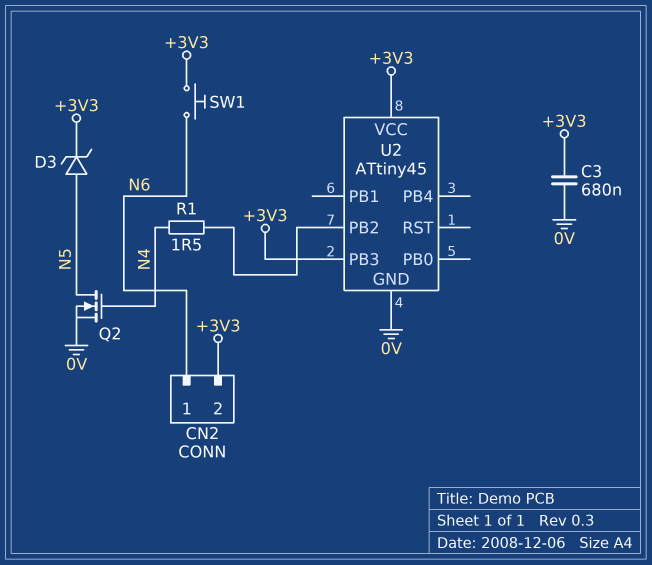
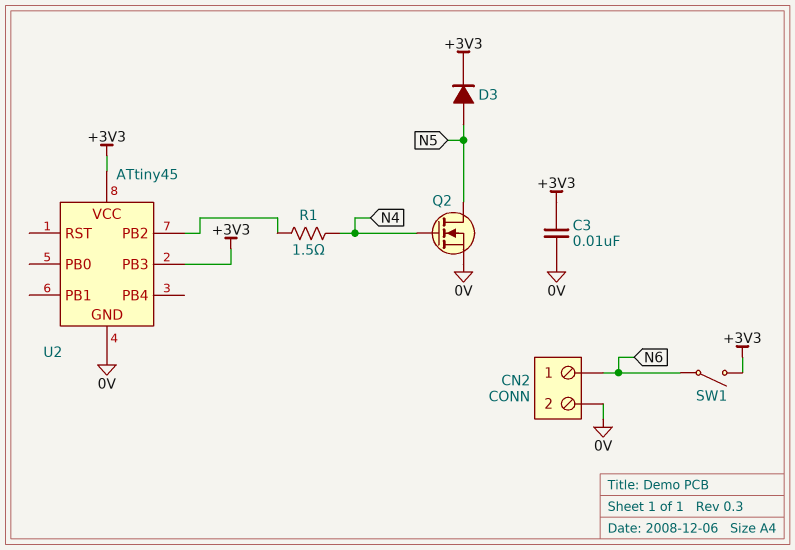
C3: 680nF (+3V3, 0V) -> 10nF (+3V3, 0V)
CN2 pin 2: +3V3 -> 0V
D3: zener (A N5, K +3V3) -> diode (A N5, K +3V3)
SW1: button (+3V3, N6) -> switch (+3V3, N6)

